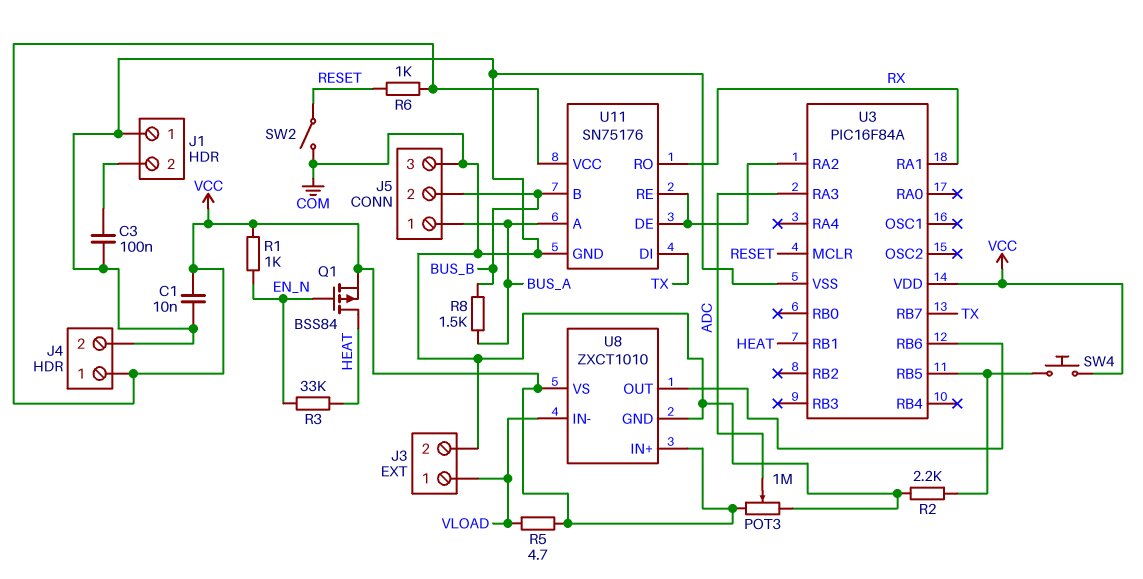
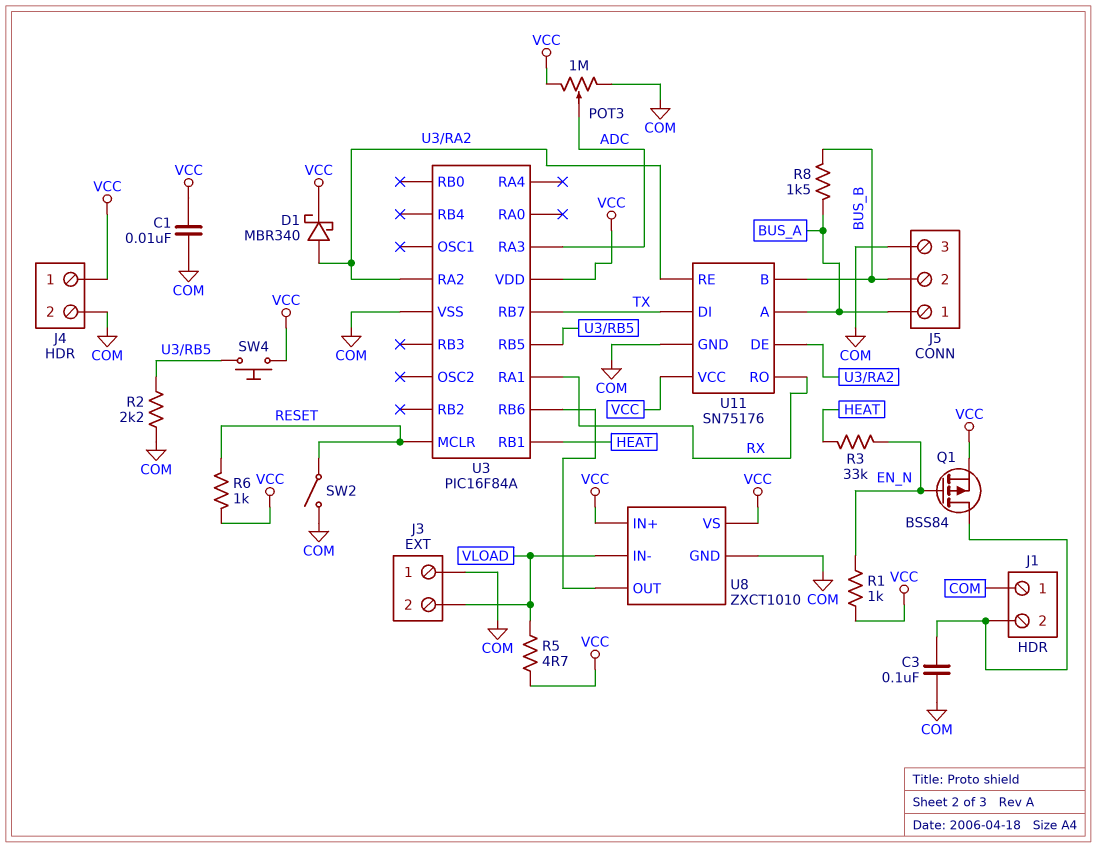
D1: none -> schottky MBR340 (A U3/RA2, K VCC)
J3 pin 1: VLOAD -> COM
J3 pin 2: COM -> VLOAD
Q1: PMOS BSS84 (G EN_N, D HEAT, S VCC) -> PMOS BSS84 (G EN_N, D J1/2, S VCC)

